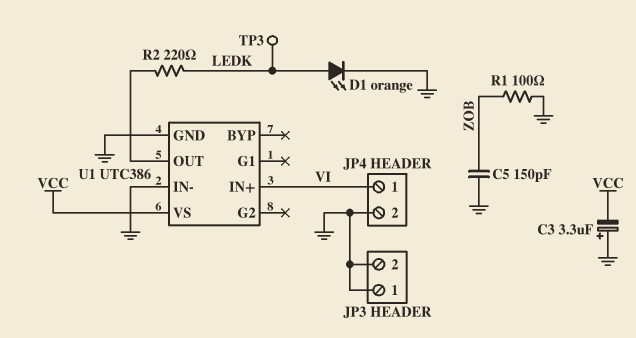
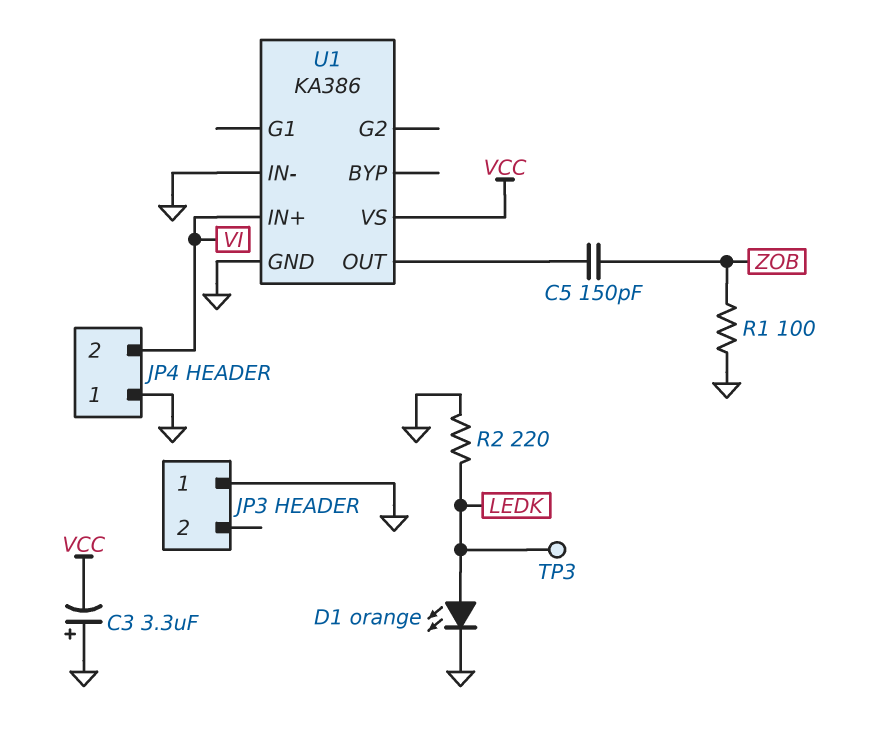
C5: 150pF (GND, ZOB) -> 150pF (U1/OUT, ZOB)
JP3 pin 2: GND -> none
JP4 pin 1: VI -> GND
JP4 pin 2: GND -> VI
R2: 220 (LEDK, U1/OUT) -> 220 (GND, LEDK)
U1: UTC386 -> KA386

